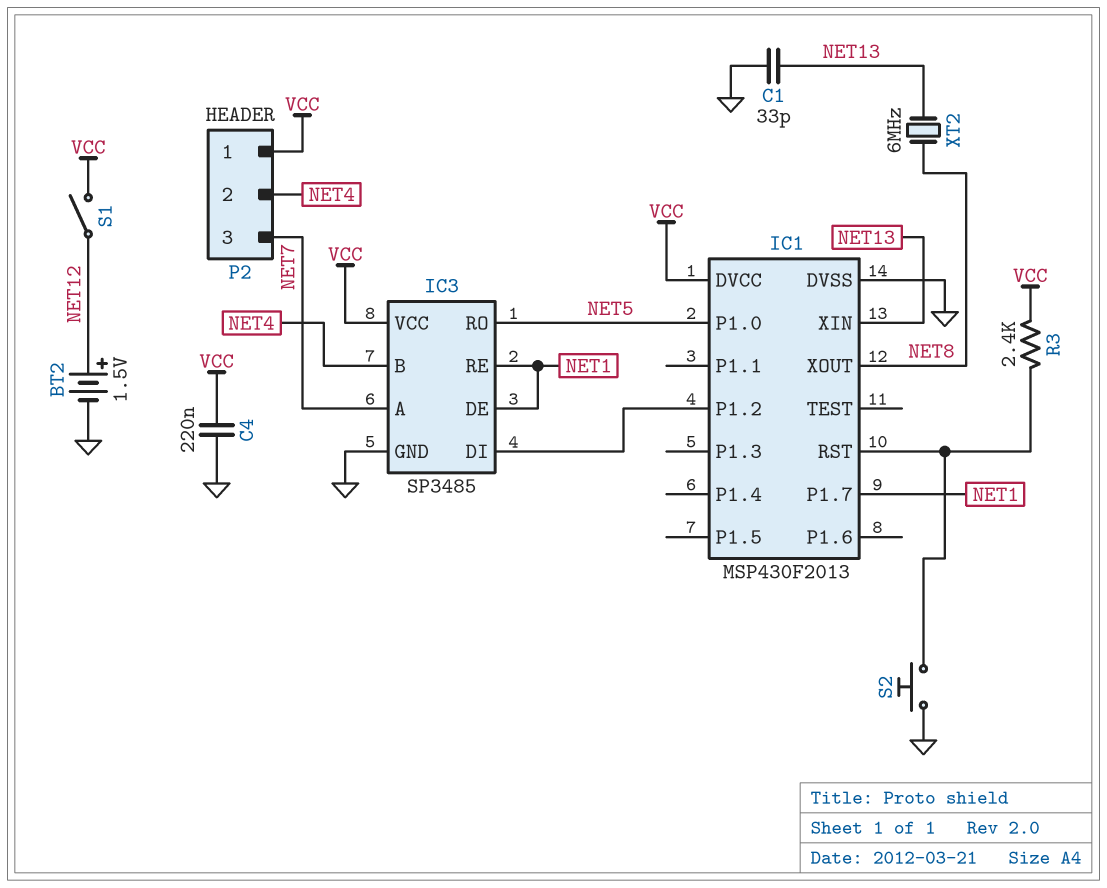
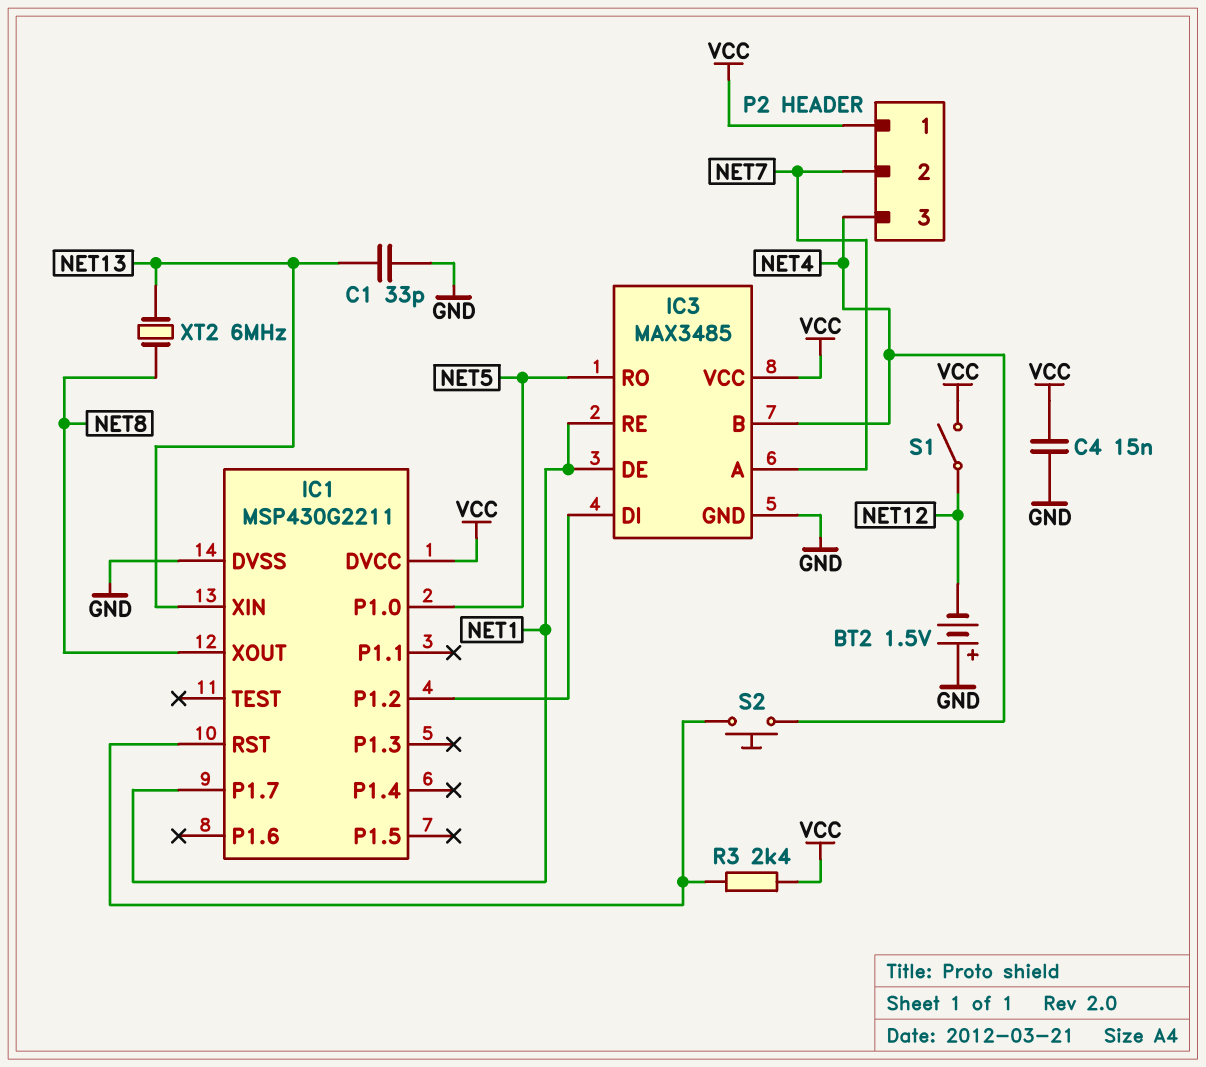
BT2: 1.5V (plus NET12, minus GND) -> 1.5V (plus GND, minus NET12)
C4: 220nF (GND, VCC) -> 15nF (GND, VCC)
IC1: MSP430F2013 -> MSP430G2211
IC3: SP3485 -> MAX3485
P2 pin 2: NET4 -> NET7
P2 pin 3: NET7 -> NET4
S2: button (GND, IC1/RST) -> button (IC1/RST, NET4)

